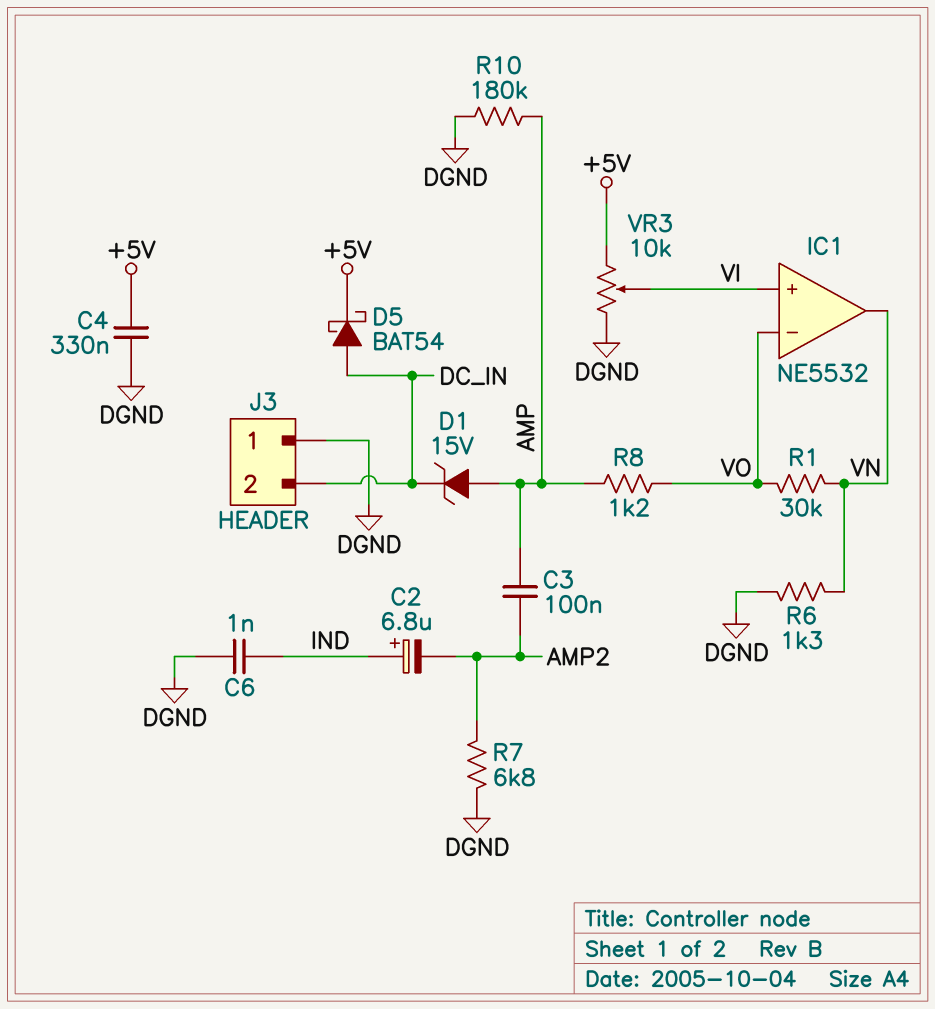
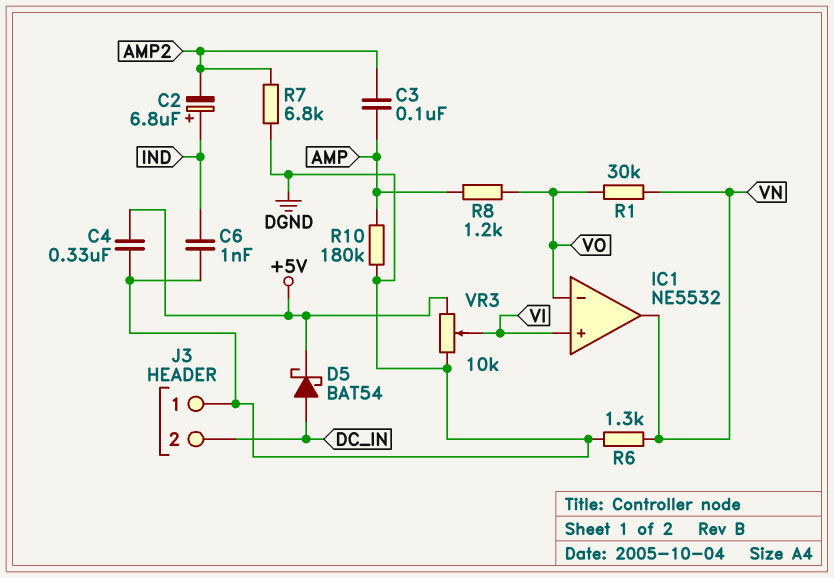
D1: zener 15V (A AMP, K DC_IN) -> none

